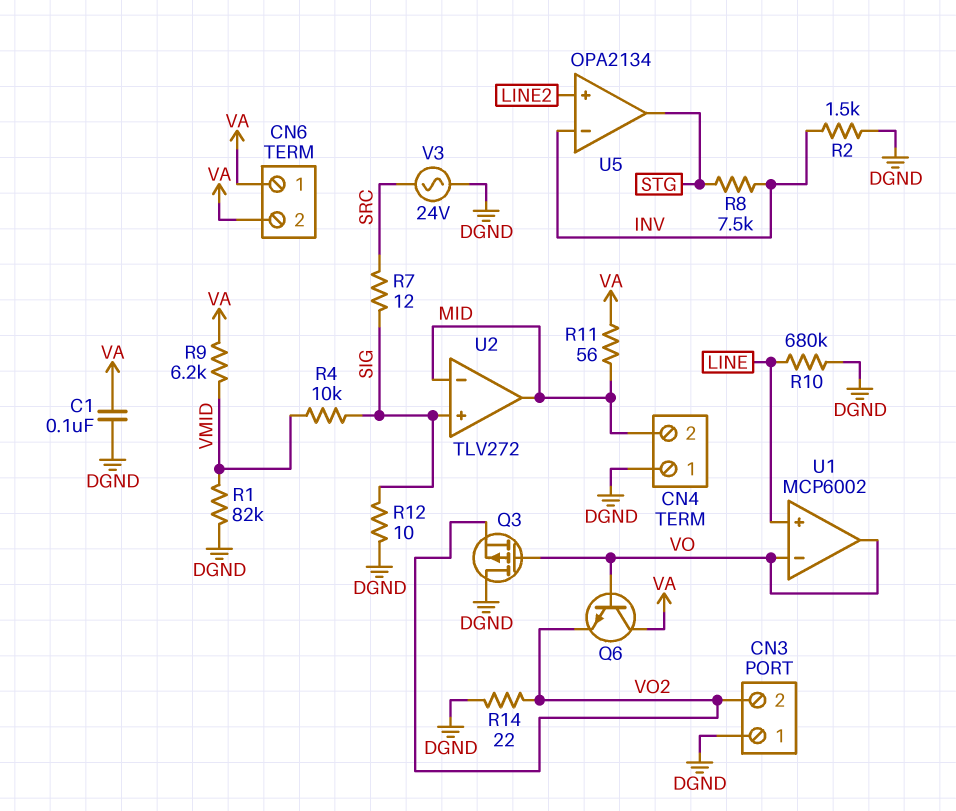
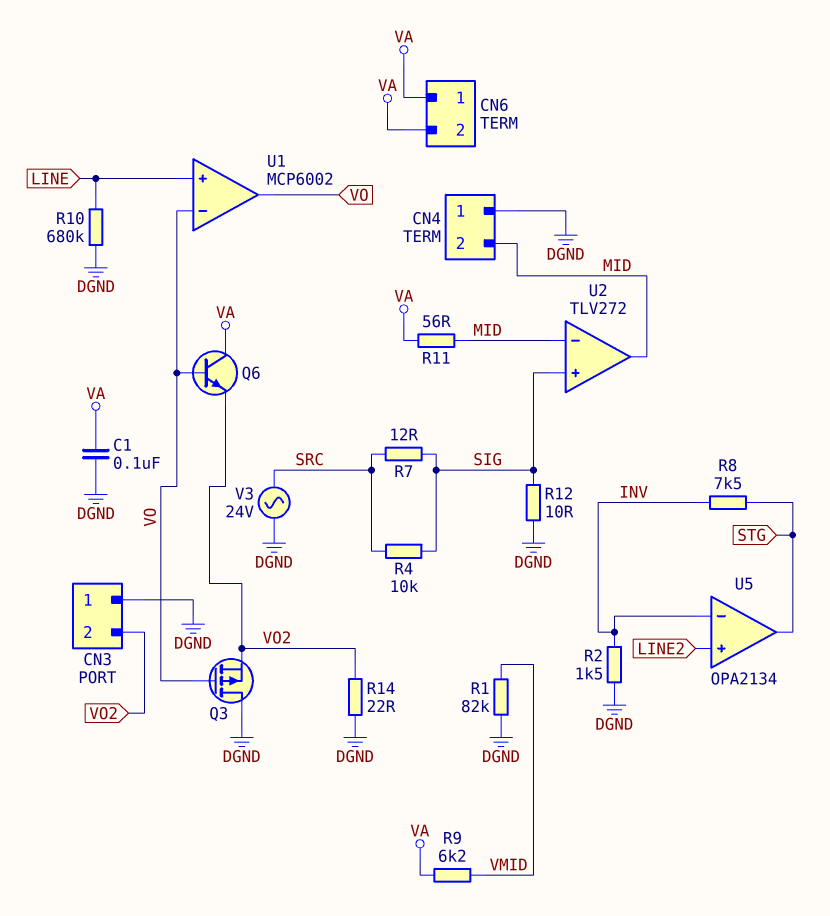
R4: 10k (SIG, VMID) -> 10k (SIG, SRC)

